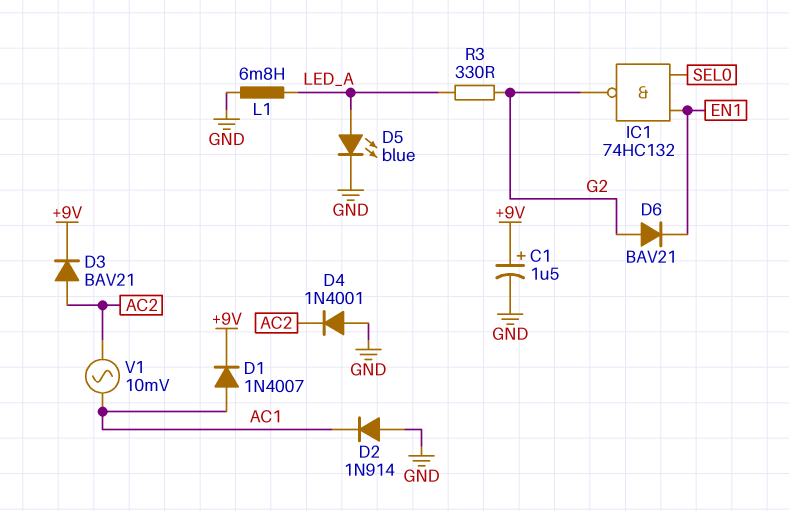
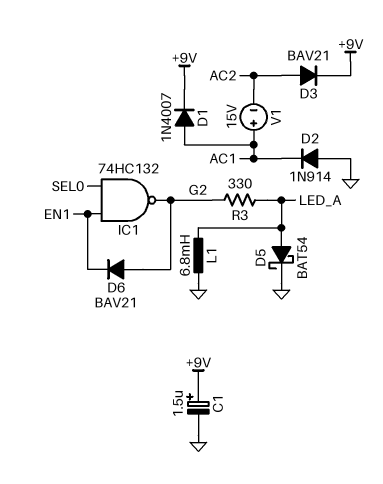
D4: diode 1N4001 (A GND, K AC2) -> none
D5: LED blue (A LED_A, K GND) -> schottky BAT54 (A LED_A, K GND)
V1: AC 10mV (AC1, AC2) -> 15V (plus AC1, minus AC2)

